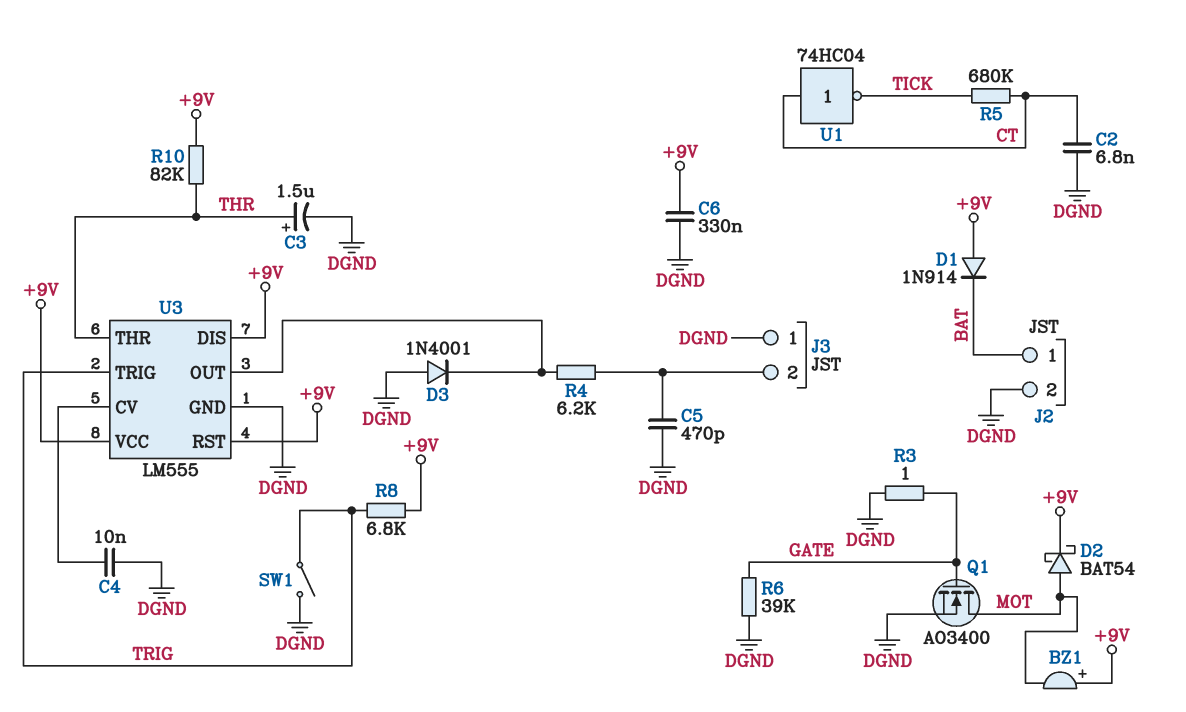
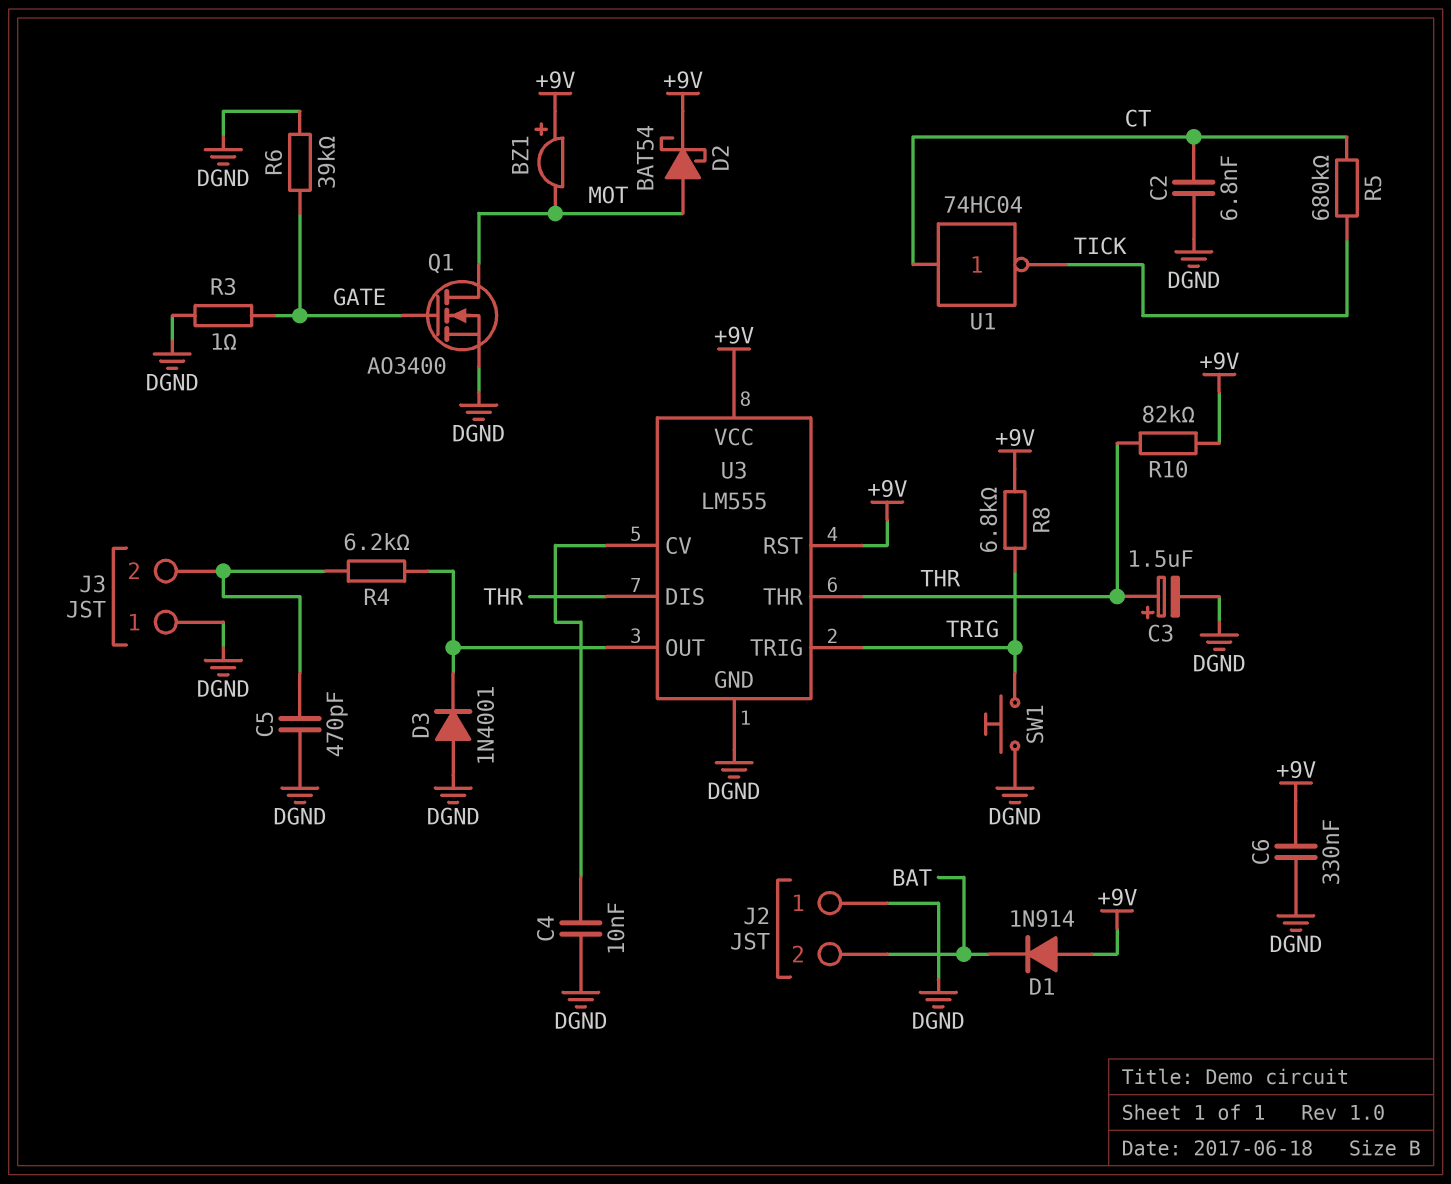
J2 pin 1: BAT -> DGND
J2 pin 2: DGND -> BAT
SW1: switch (DGND, TRIG) -> button (DGND, TRIG)
U3 pin DIS: +9V -> THR

